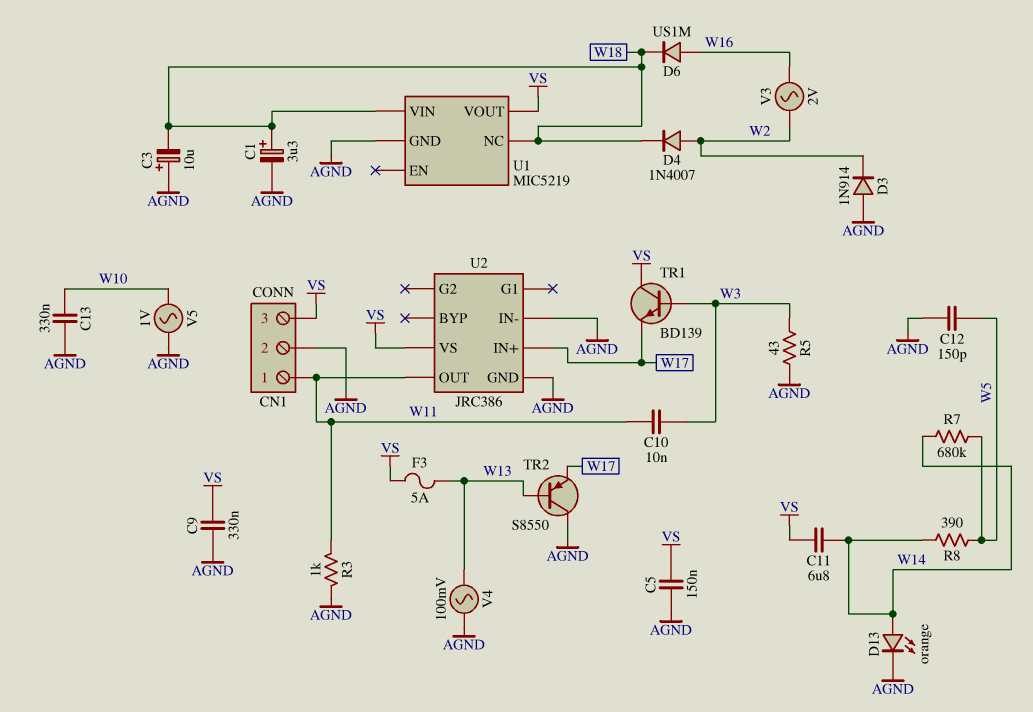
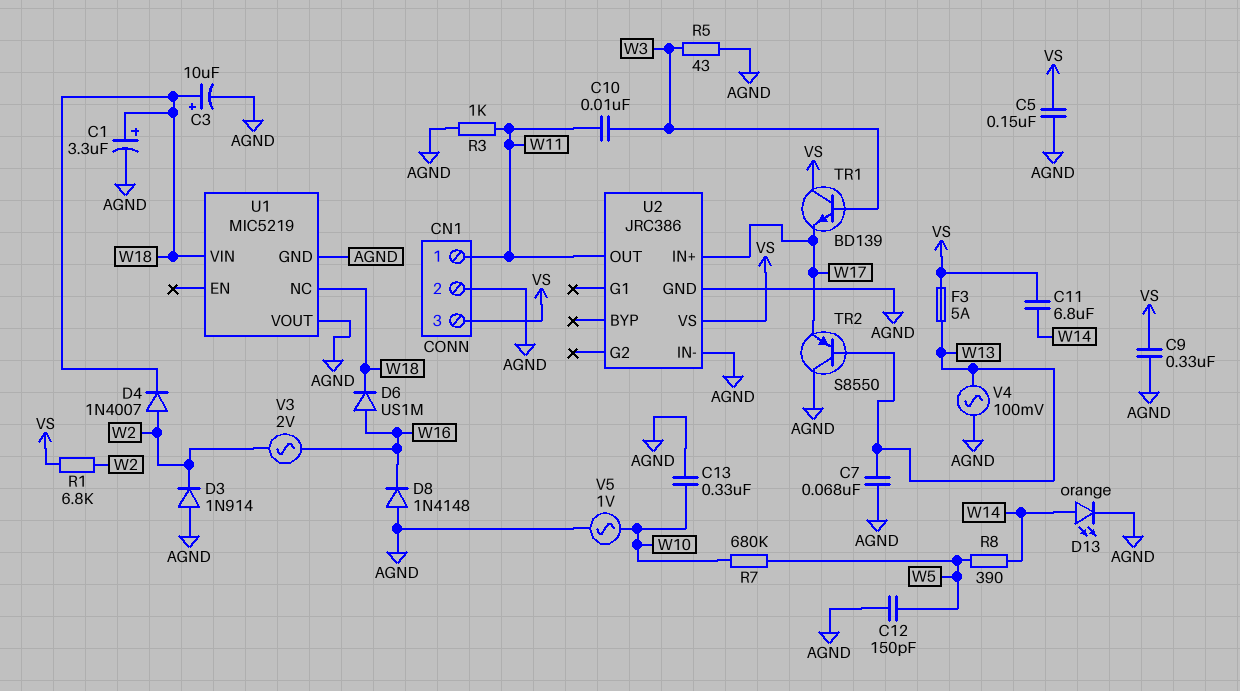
C3: 10uF (plus AGND, minus W18) -> 10uF (plus W18, minus AGND)
C7: none -> 68nF (AGND, W13)
D8: none -> diode 1N4148 (A AGND, K W16)
R1: none -> 6.8k (VS, W2)
R7: 680k (W5, W14) -> 680k (W5, W10)
U1 pin VOUT: VS -> AGND

